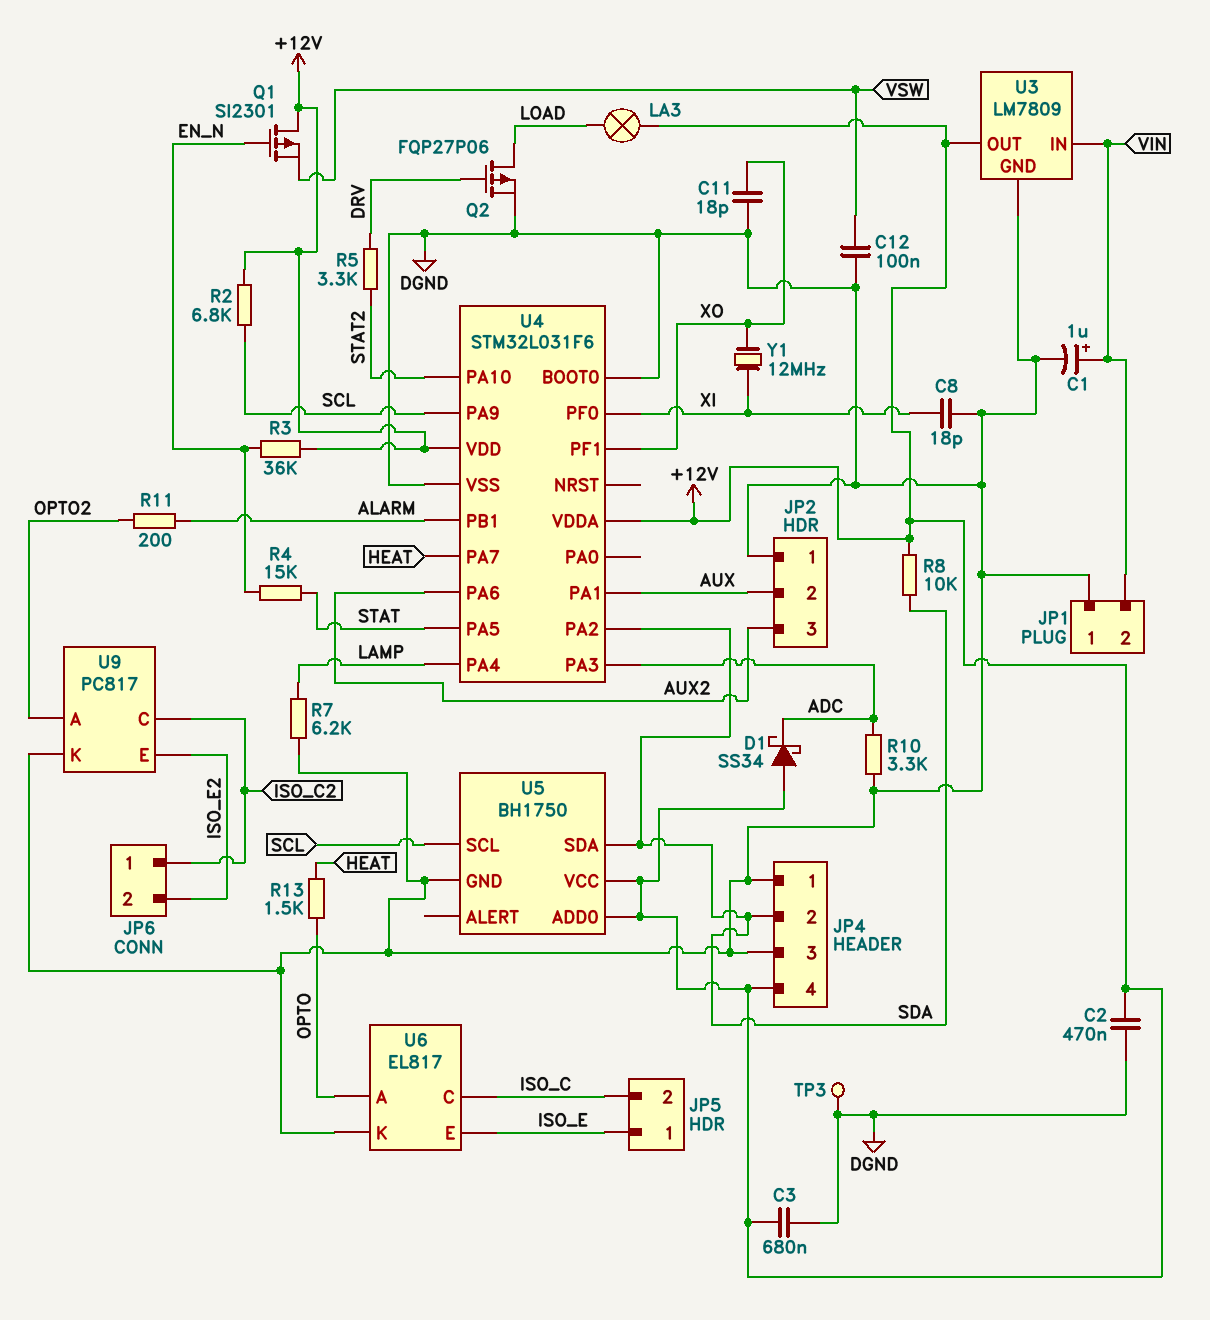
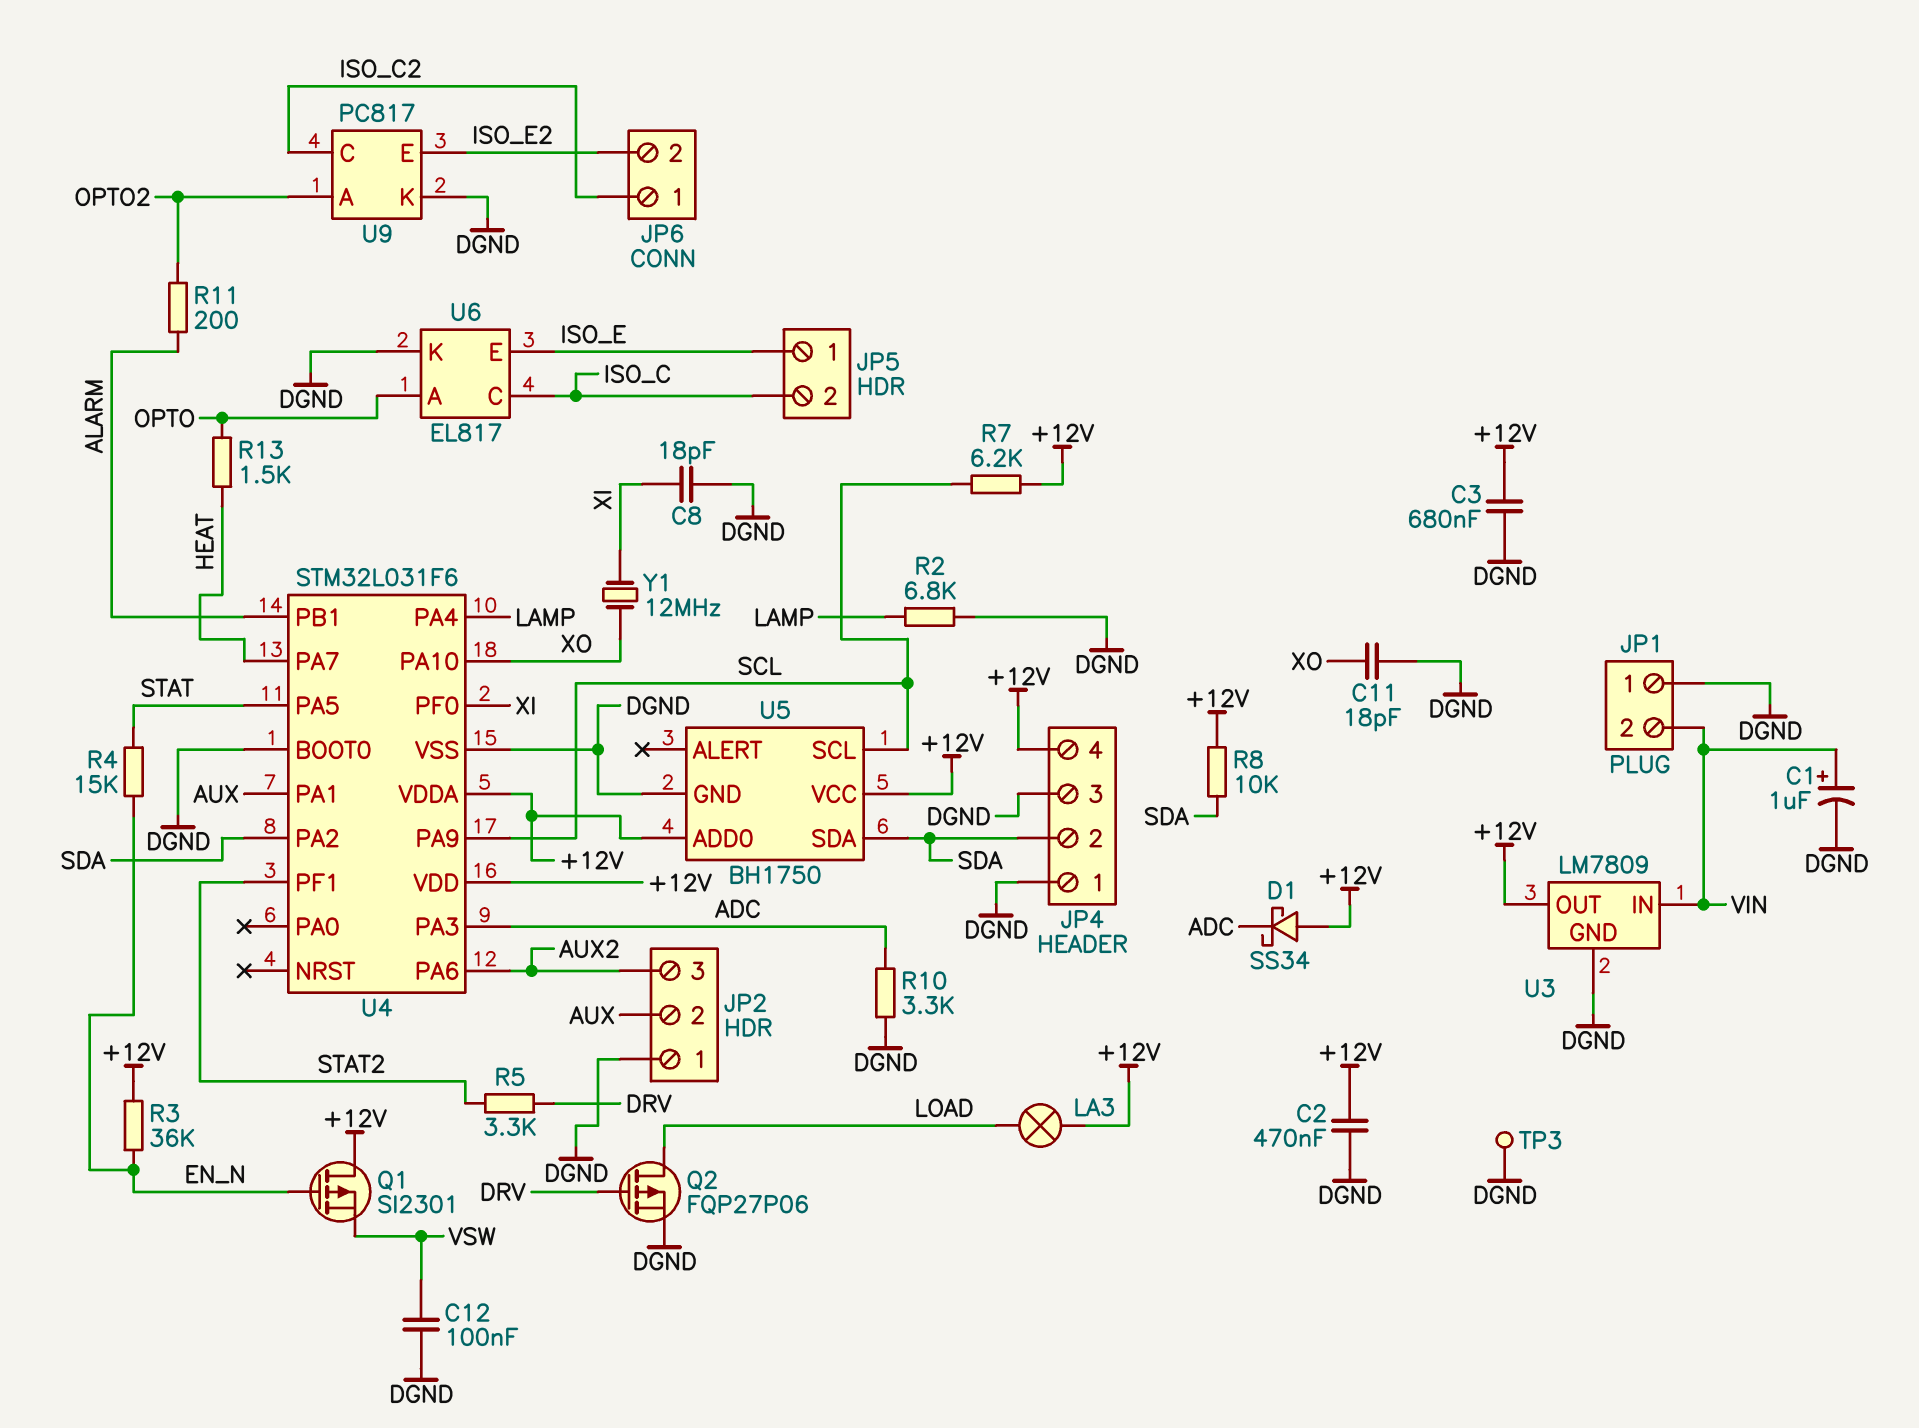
R2: 6.8k (+12V, SCL) -> 6.8k (DGND, LAMP)
R7: 6.2k (DGND, LAMP) -> 6.2k (+12V, SCL)
U4 pin PA10: STAT2 -> XO
U4 pin PF1: XO -> STAT2

